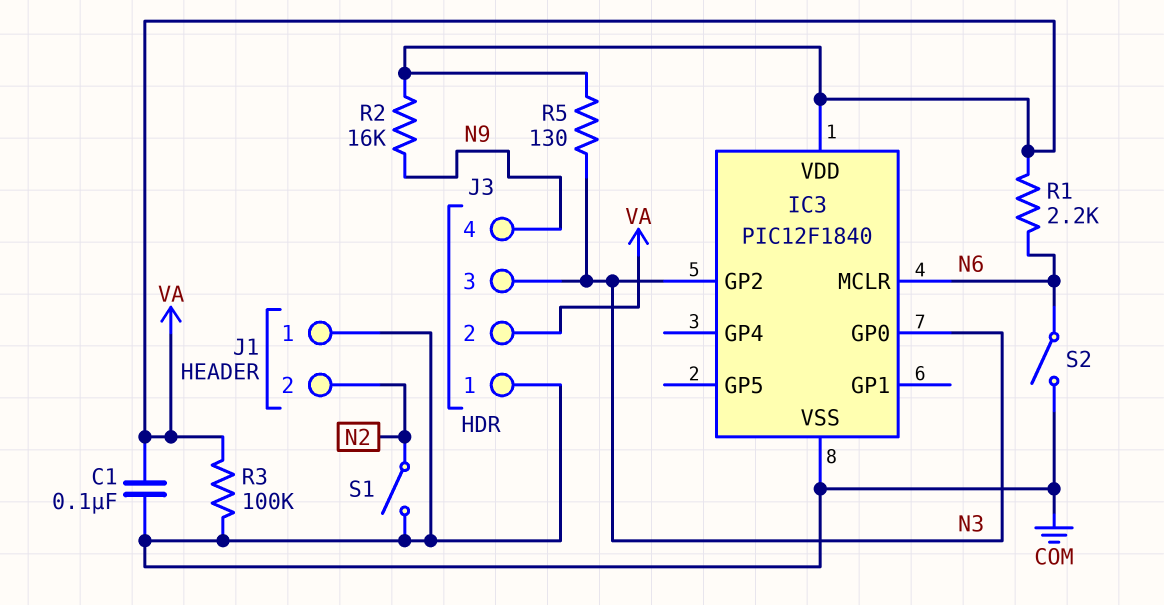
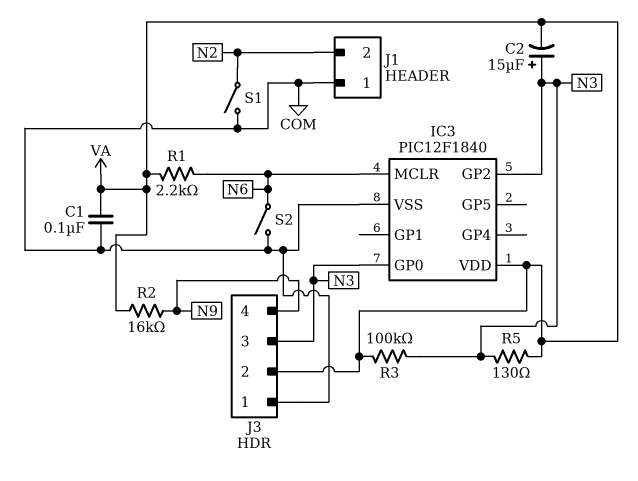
C2: none -> 15uF (plus N3, minus VA)
R3: 100k (COM, VA) -> 100k (N3, VA)

